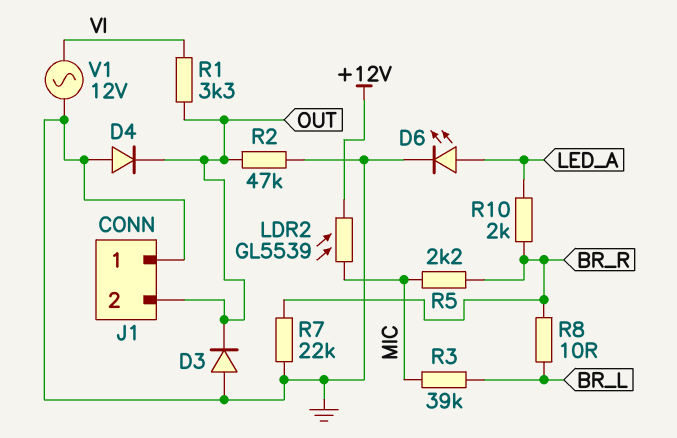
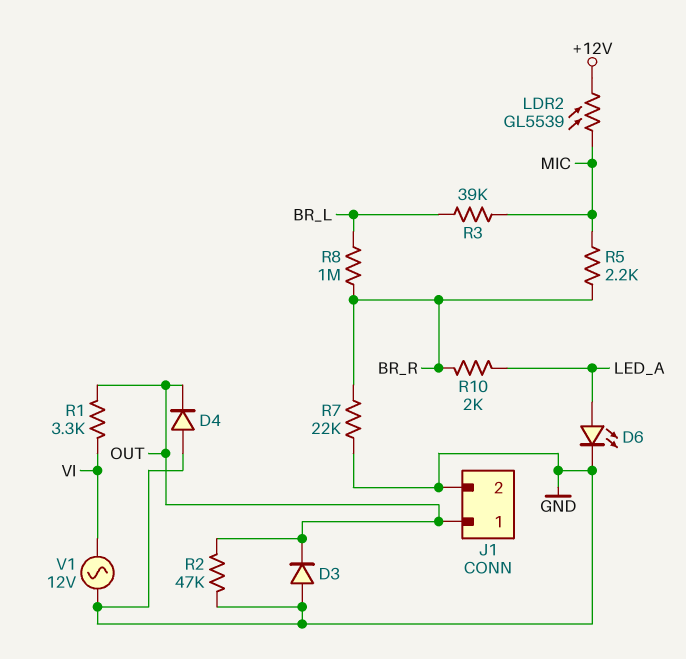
J1 pin 1: GND -> OUT
J1 pin 2: OUT -> GND
R8: 10 (BR_L, BR_R) -> 1M (BR_L, BR_R)

